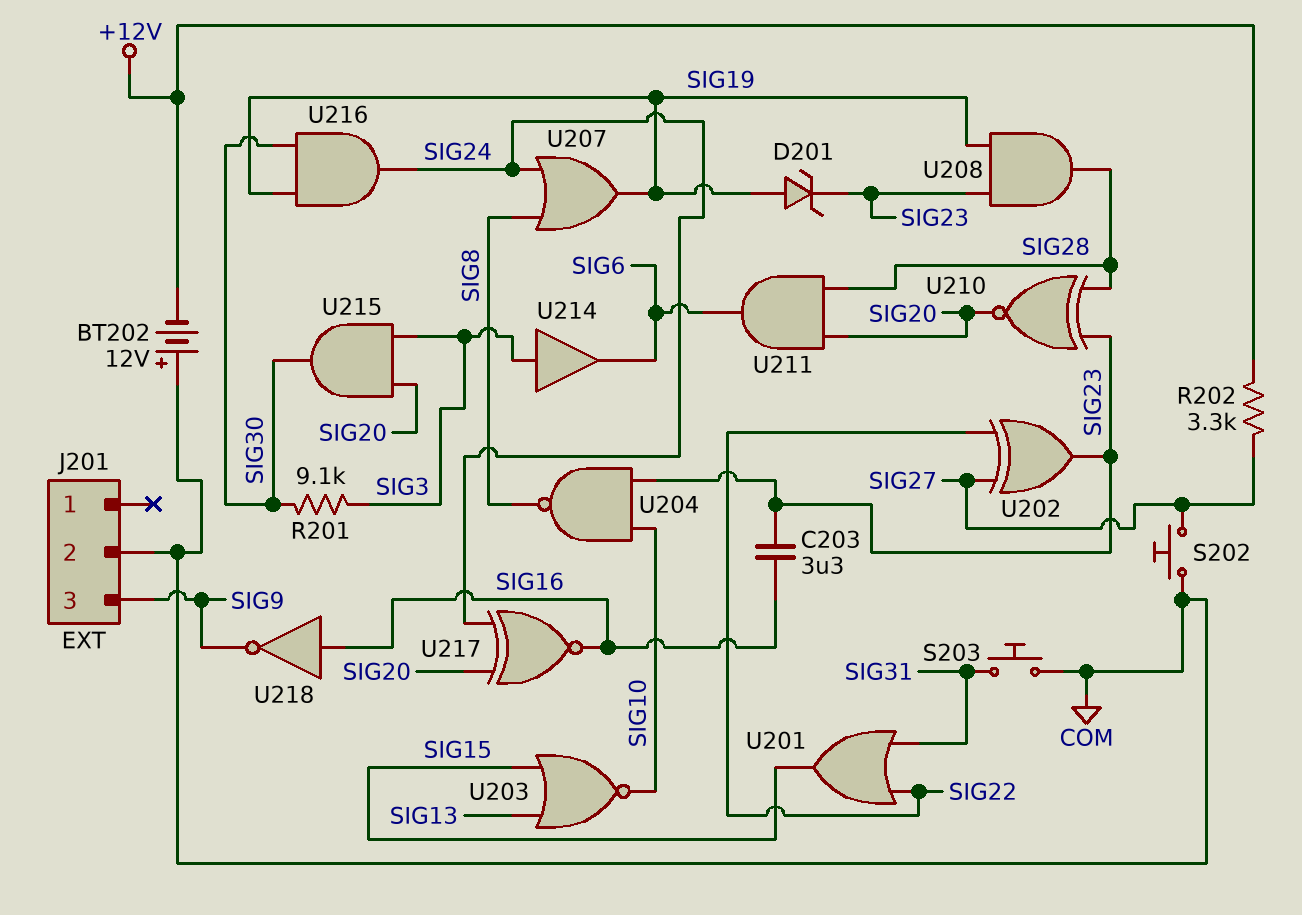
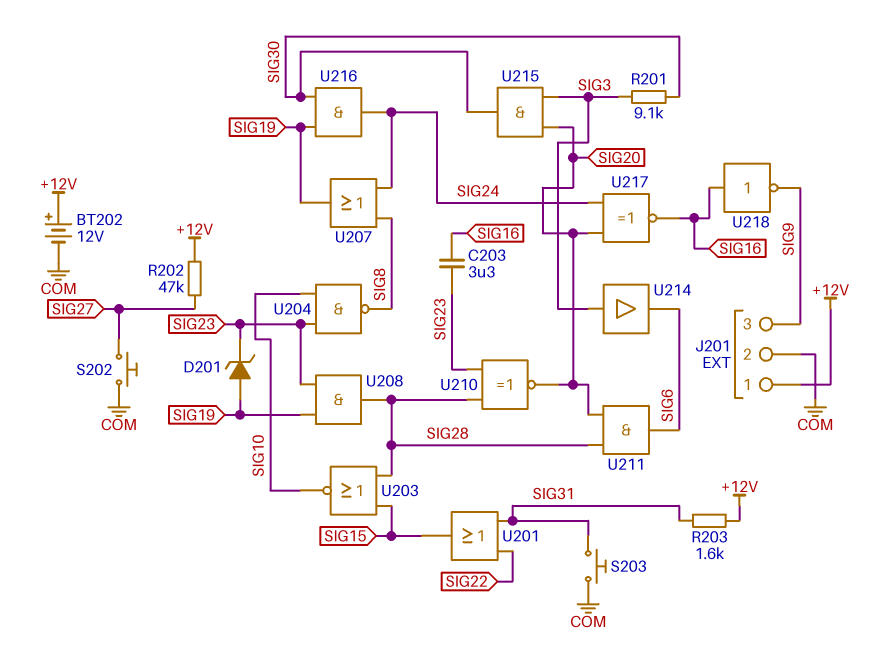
BT202: 12V (plus COM, minus +12V) -> 12V (plus +12V, minus COM)
J201 pin 1: none -> +12V
R202: 3.3k (+12V, SIG27) -> 47k (+12V, SIG27)
R203: none -> 1.6k (+12V, SIG31)
U202: XOR (in SIG22, in SIG27, out SIG23) -> none
U203: NOR (in SIG13, in SIG15, out SIG10) -> NOR (in SIG15, in SIG28, out SIG10)

